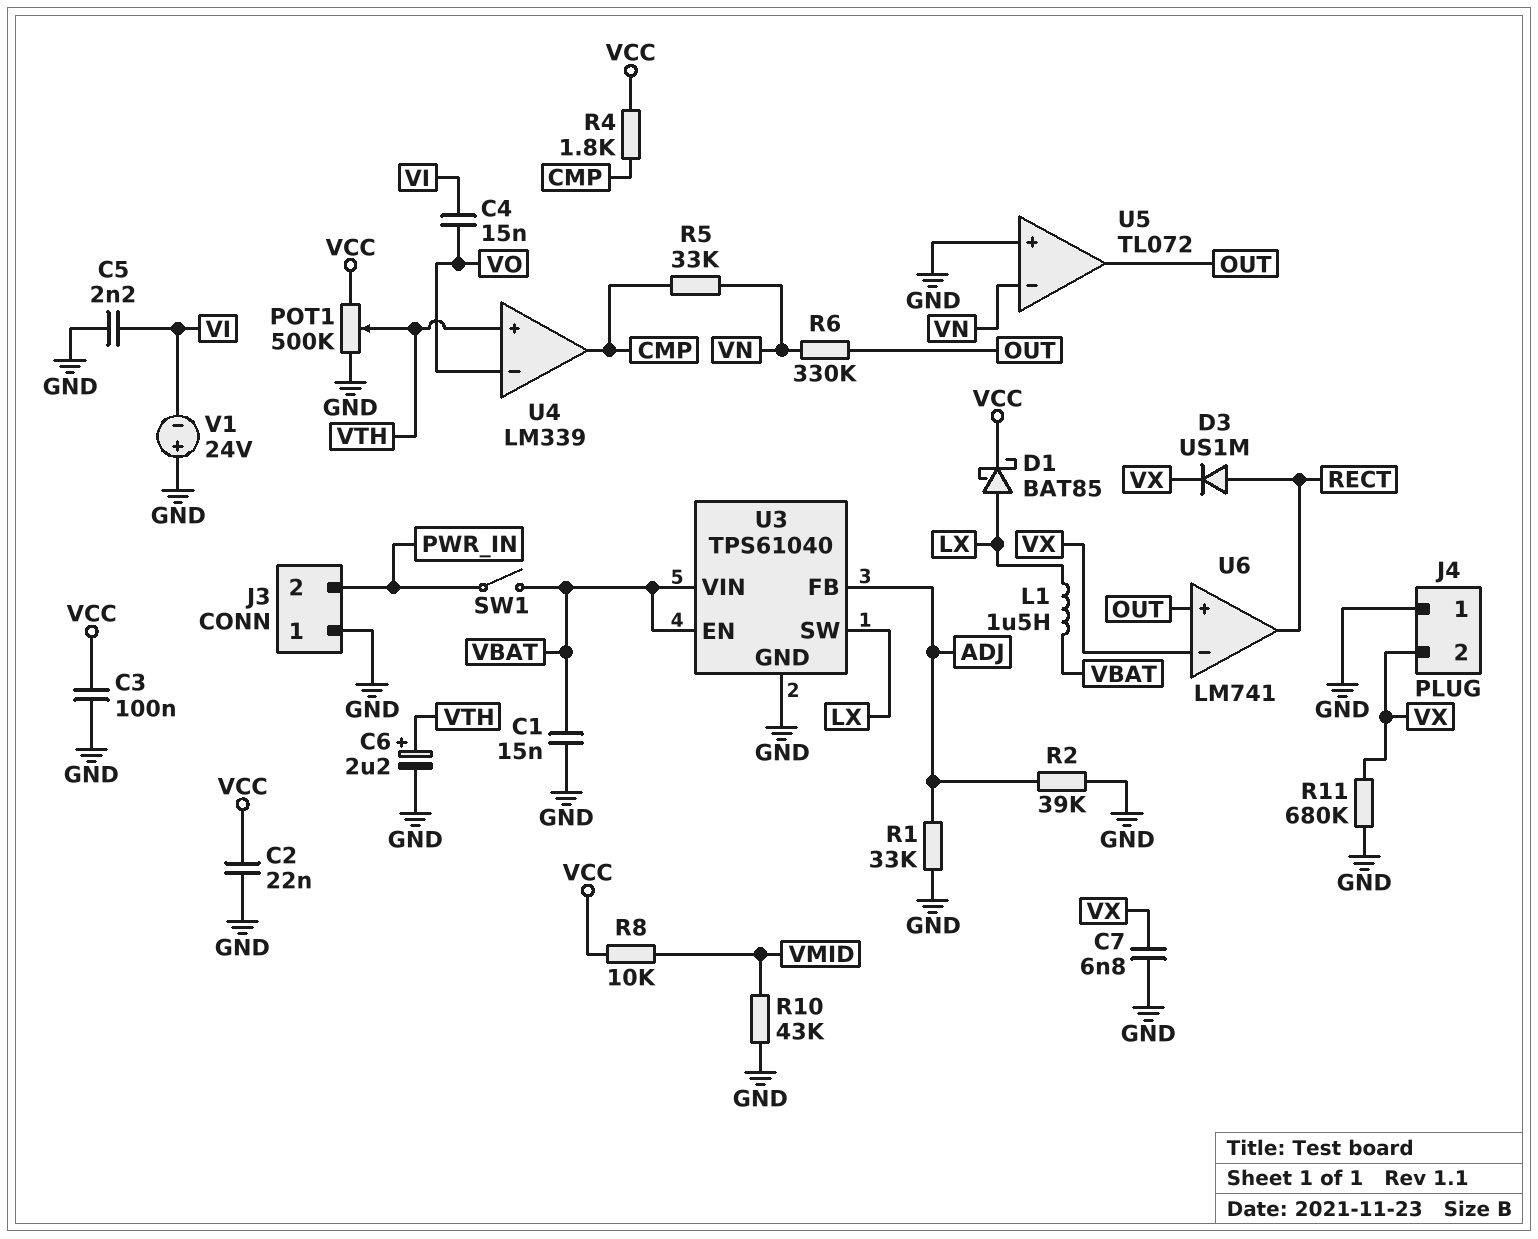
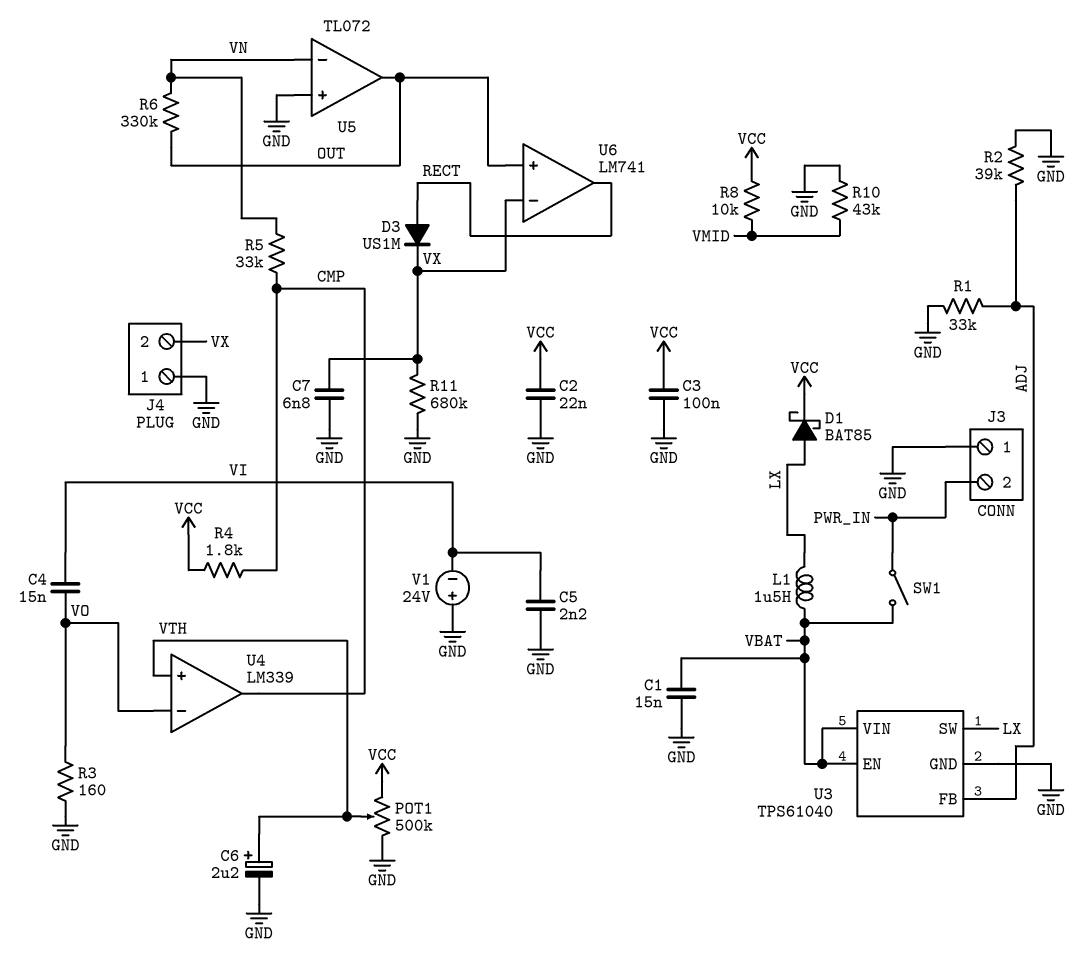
R3: none -> 160 (GND, VO)

